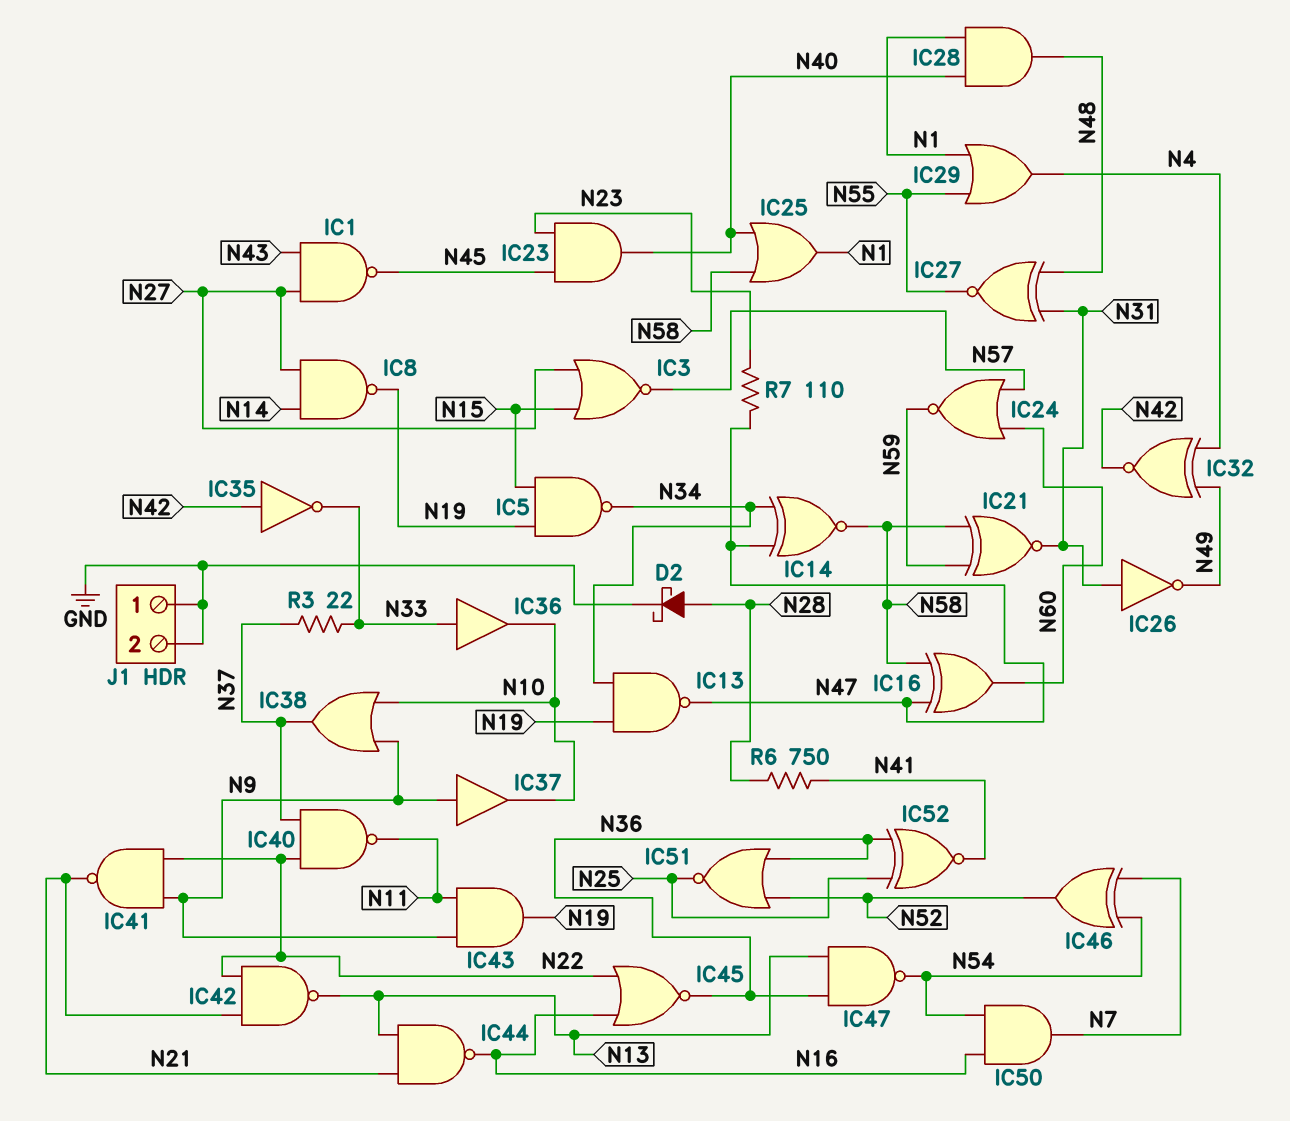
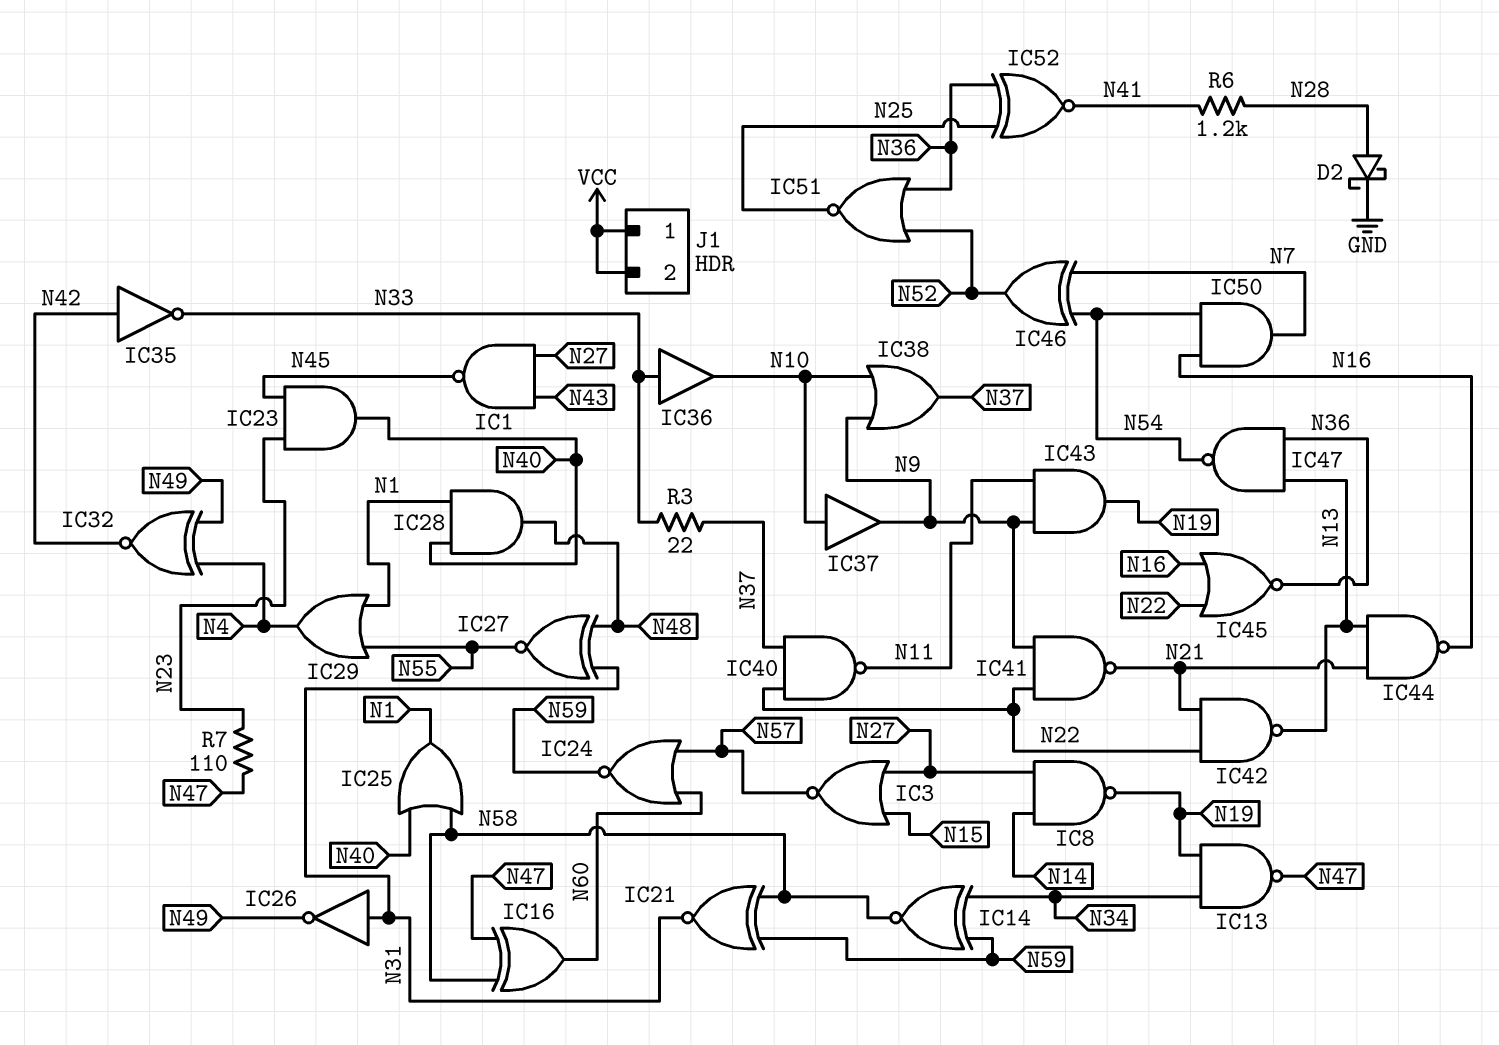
IC5: NAND (in N15, in N19, out N34) -> none
IC14: XNOR (in N34, in N47, out N58) -> XNOR (in N34, in N59, out N58)
IC37: buffer (in N9, out N10) -> buffer (in N10, out N9)
J1 pin 1: GND -> VCC
J1 pin 2: GND -> VCC
R6: 750 (N28, N41) -> 1.2k (N28, N41)

